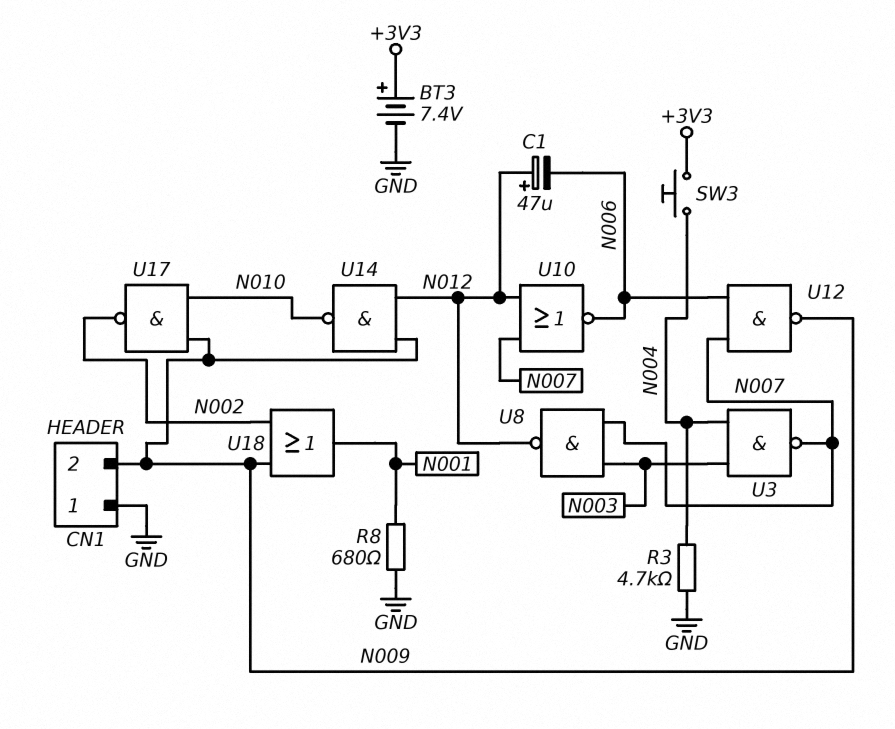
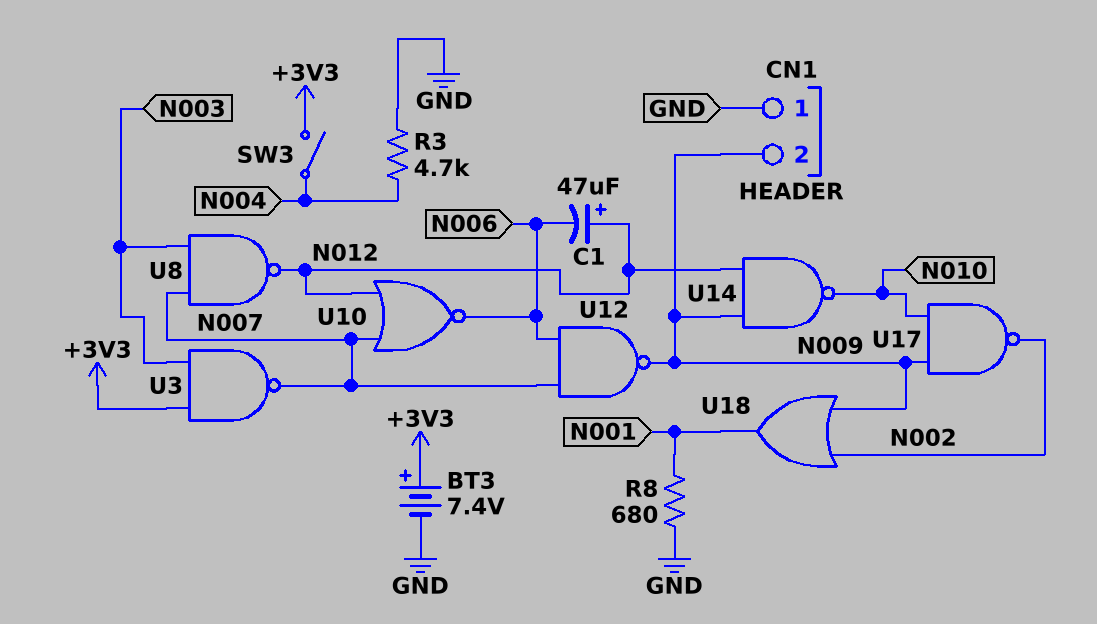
SW3: button (+3V3, N004) -> switch (+3V3, N004)
U3: NAND (in N003, in N004, out N007) -> NAND (in +3V3, in N003, out N007)

